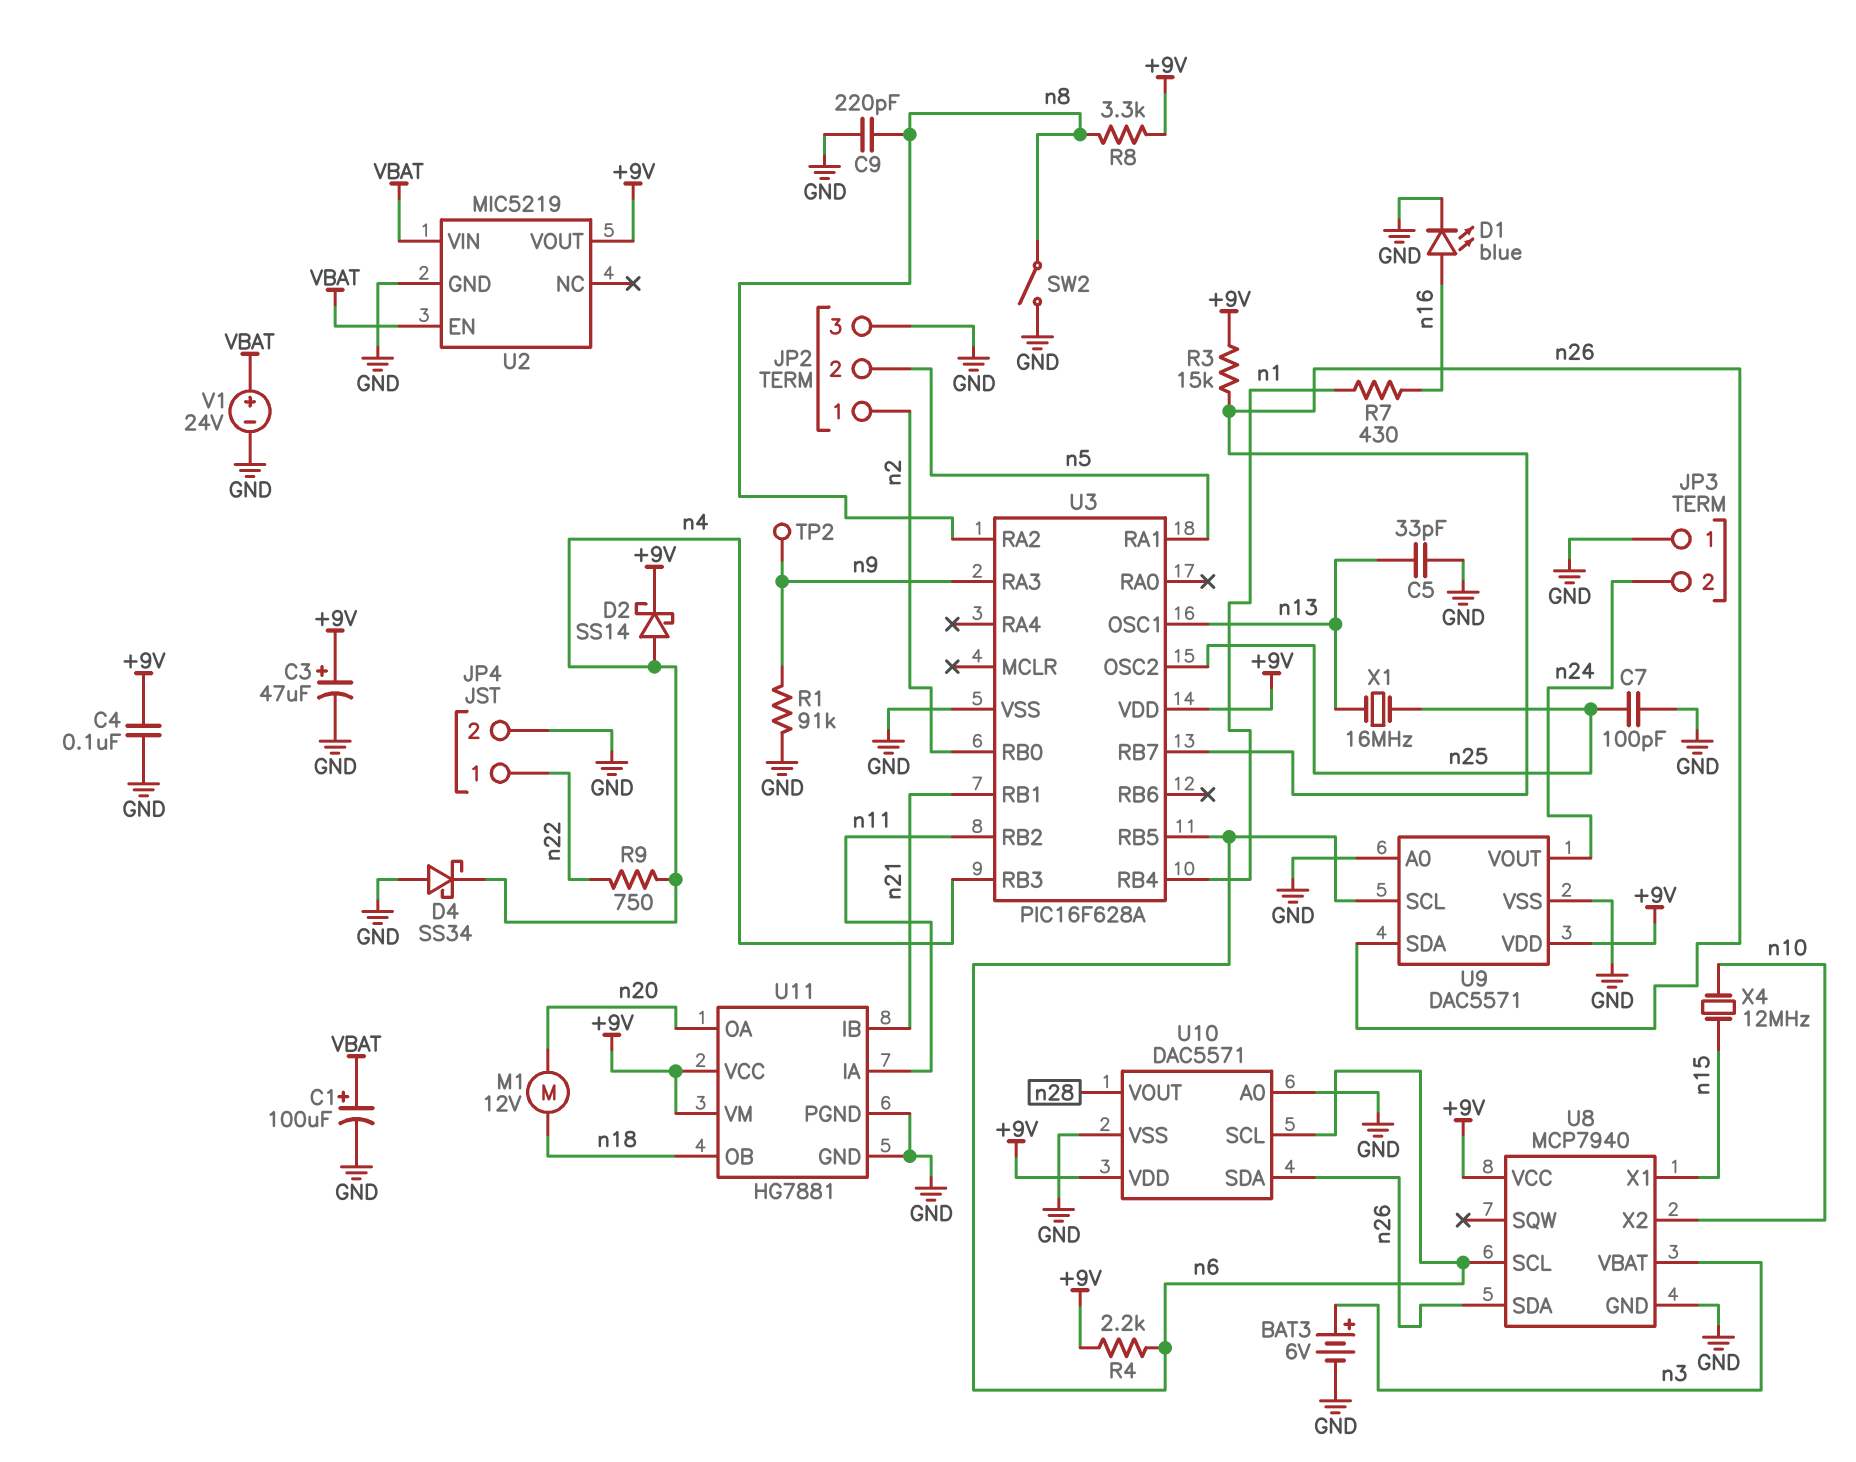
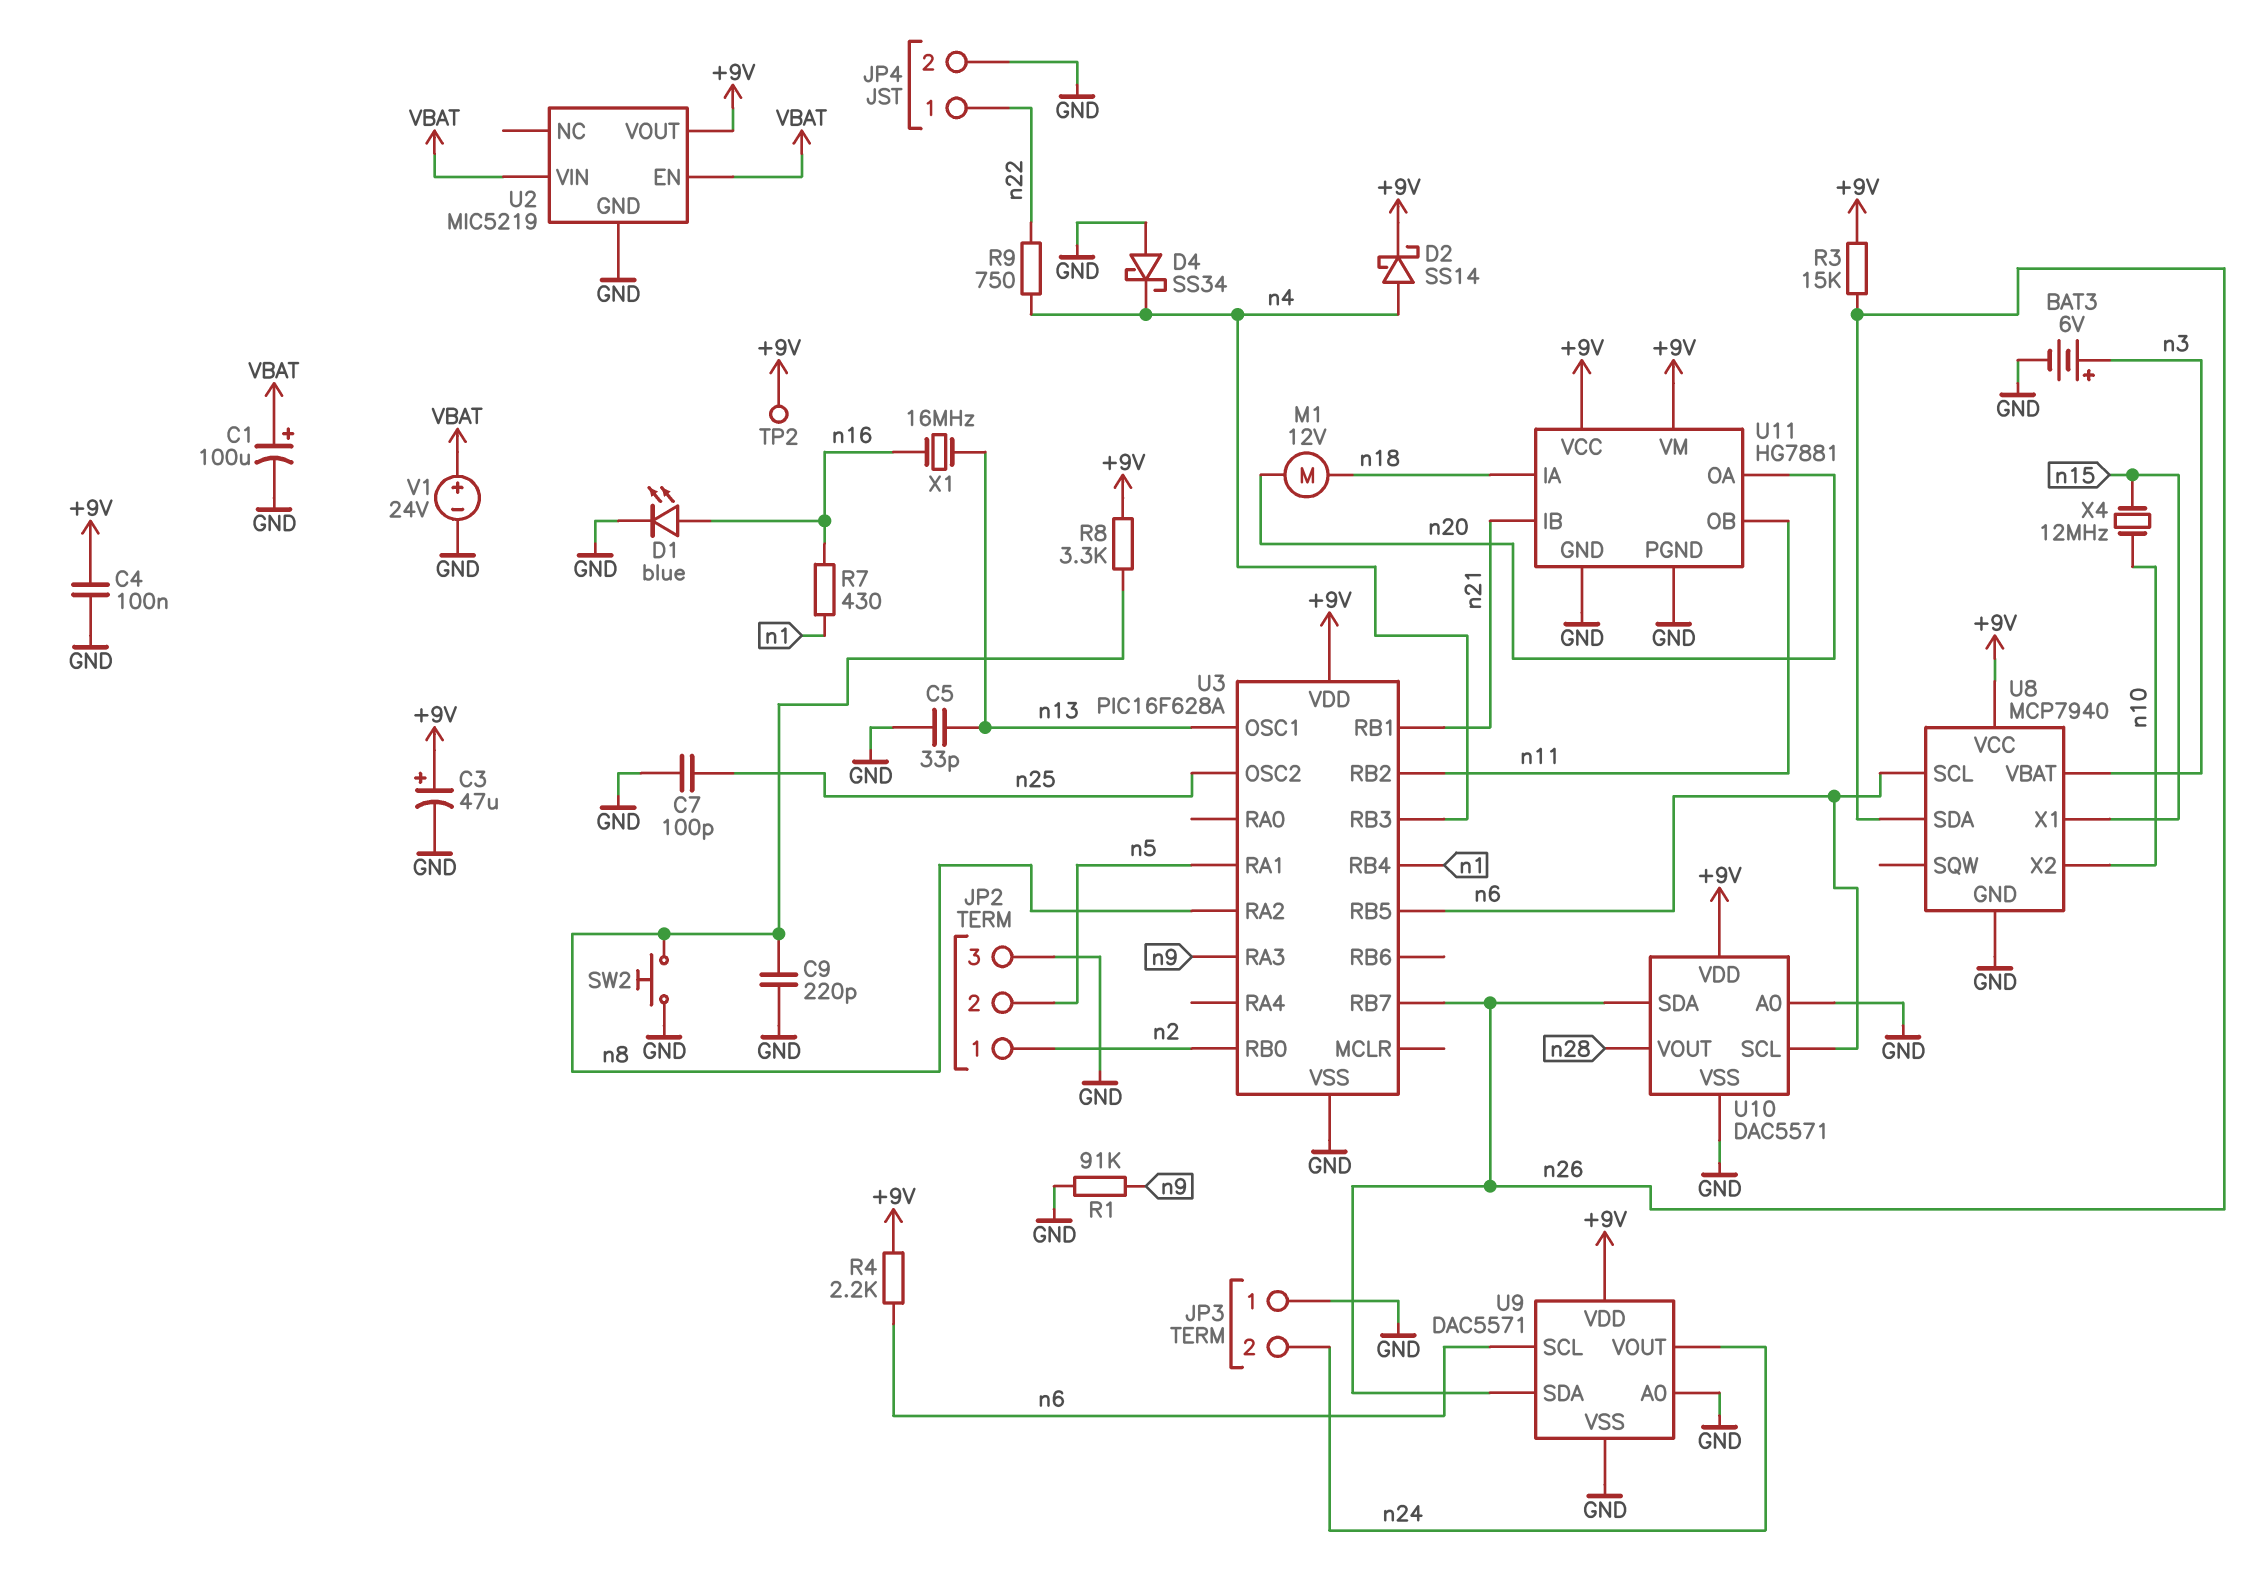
SW2: switch (GND, n8) -> button (GND, n8)
TP2: test point (n9) -> test point (+9V)
U11 pin IA: n11 -> n18
U11 pin OB: n18 -> n11
X1: 16MHz (n13, n25) -> 16MHz (n13, n16)

